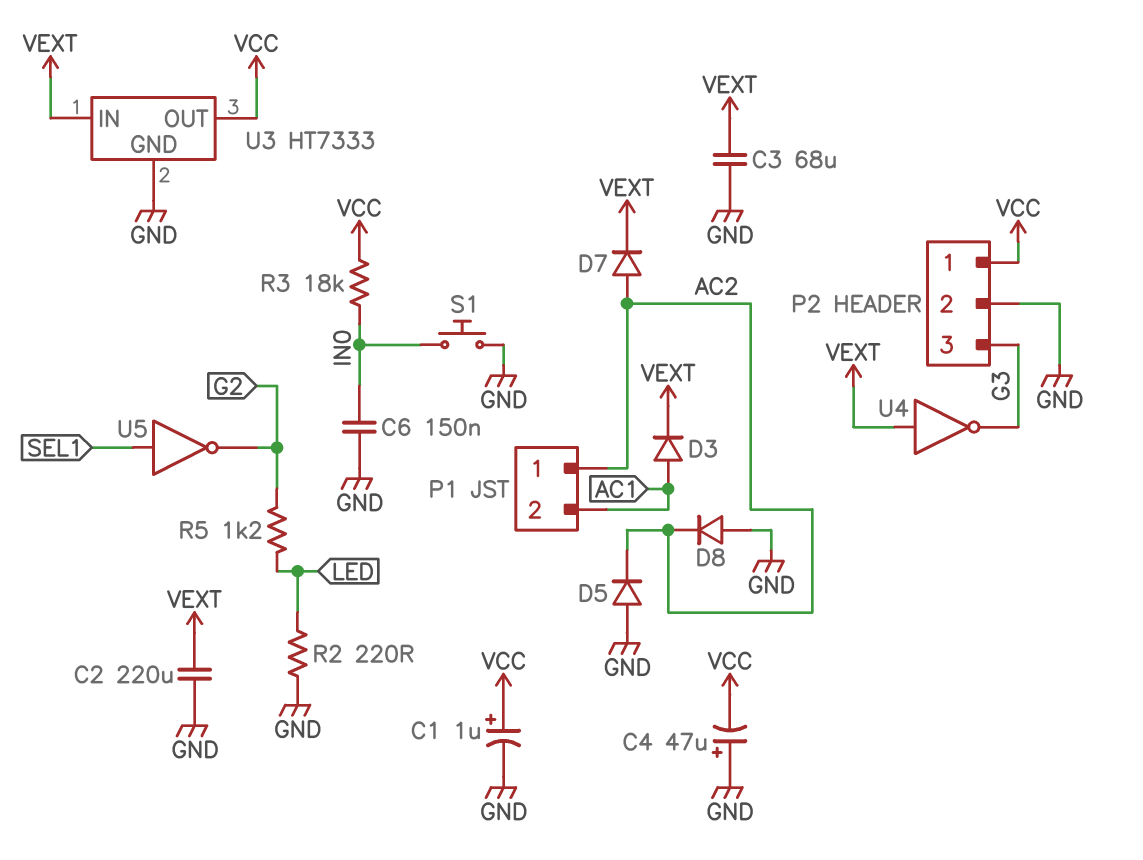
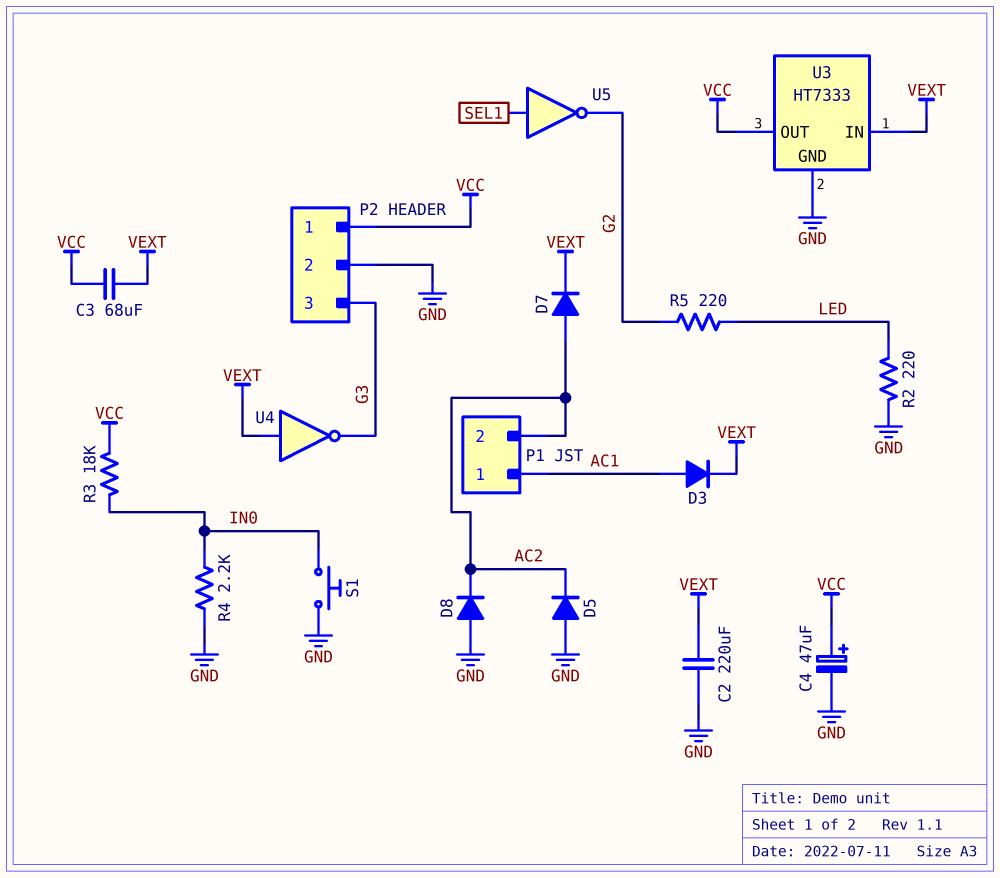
C1: 1uF (plus VCC, minus GND) -> none
C3: 68uF (GND, VEXT) -> 68uF (VCC, VEXT)
C4: 47uF (plus GND, minus VCC) -> 47uF (plus VCC, minus GND)
C6: 150nF (GND, IN0) -> none
P1 pin 1: AC2 -> AC1
P1 pin 2: AC1 -> AC2
R4: none -> 2.2k (GND, IN0)
R5: 1.2k (G2, LED) -> 220 (G2, LED)

